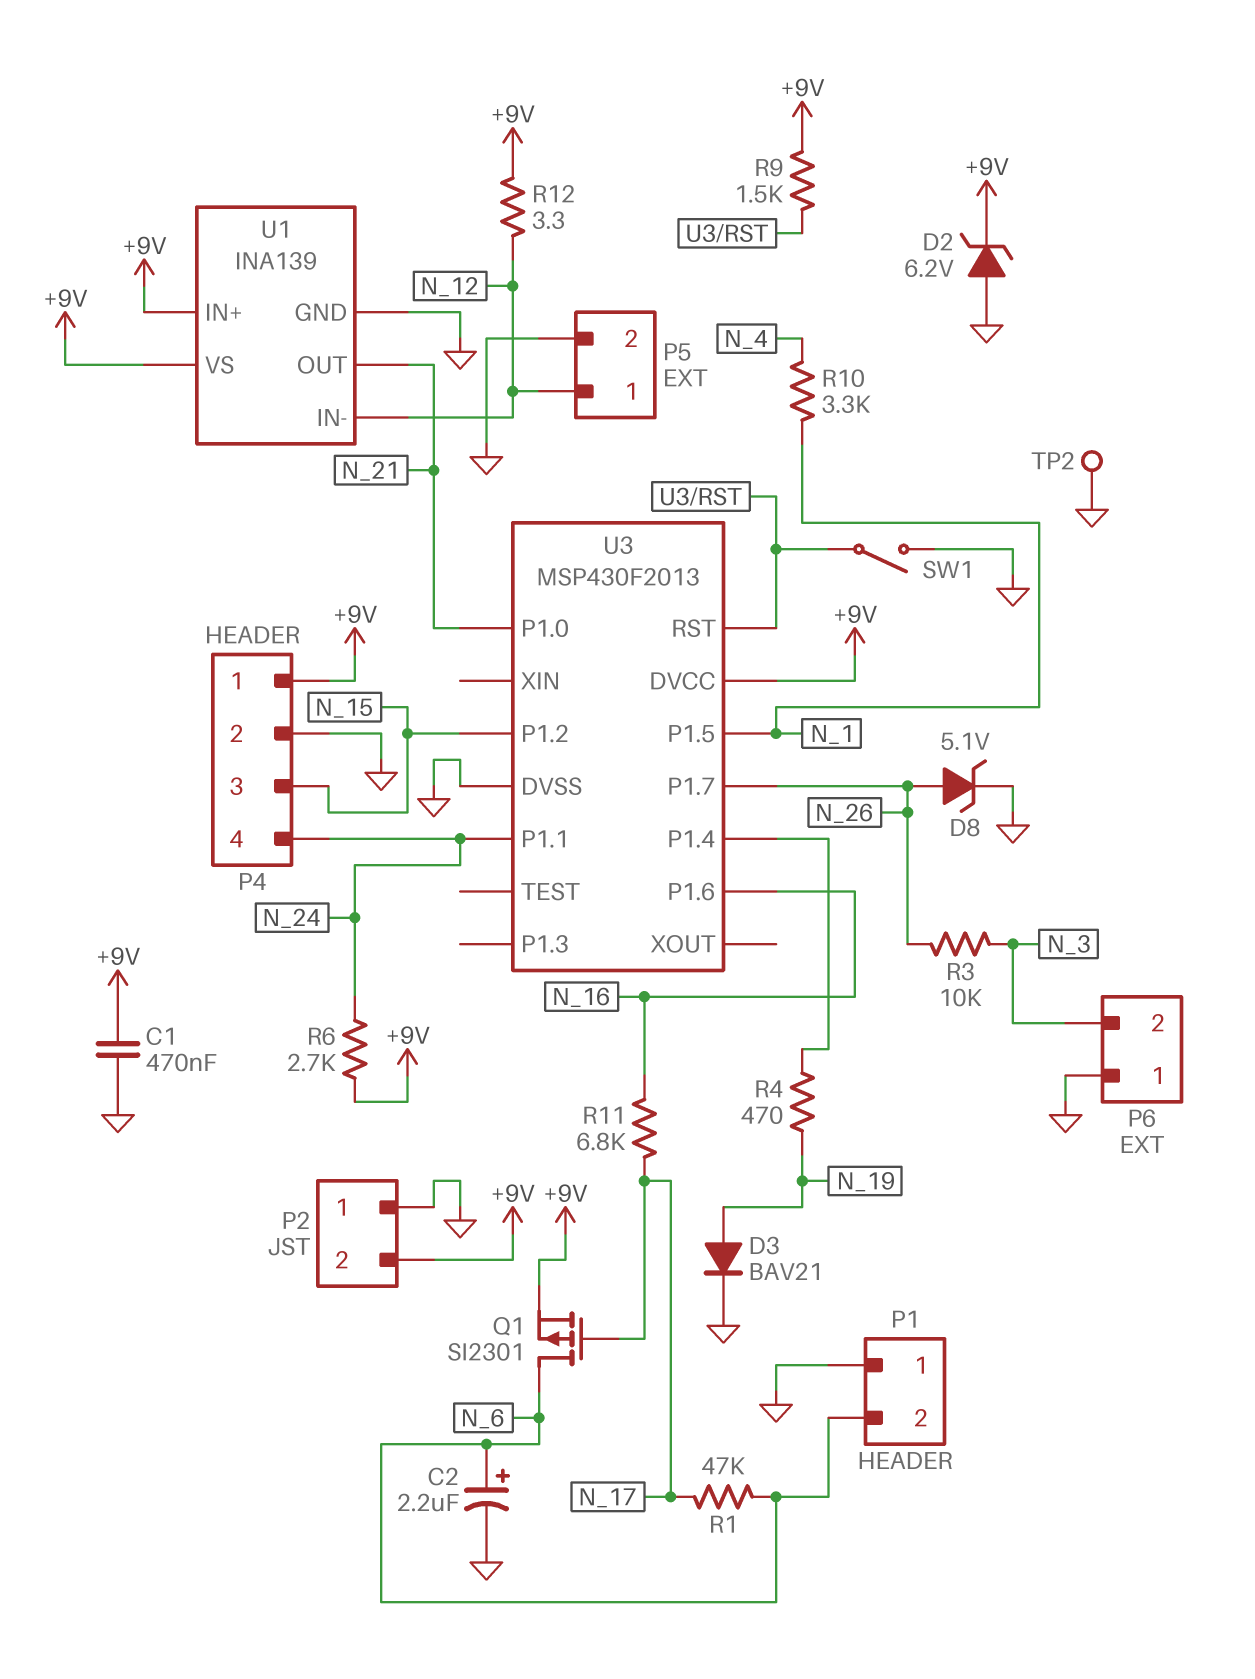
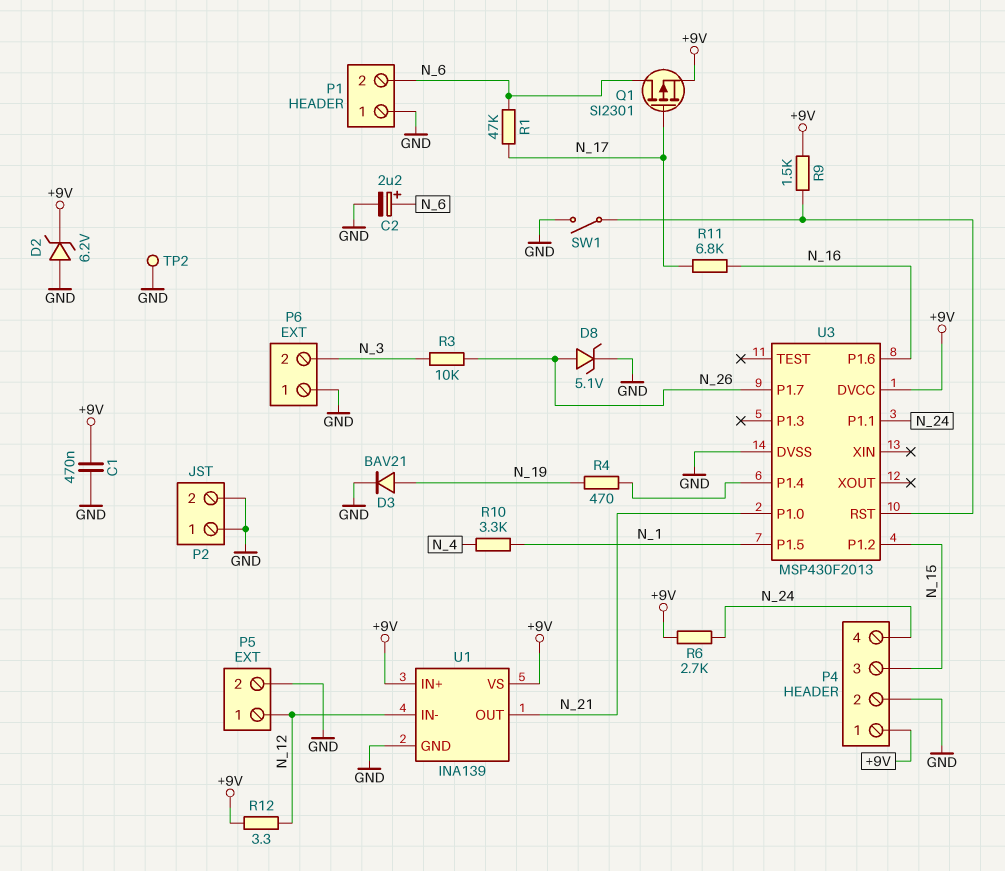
P2 pin 2: +9V -> GND

